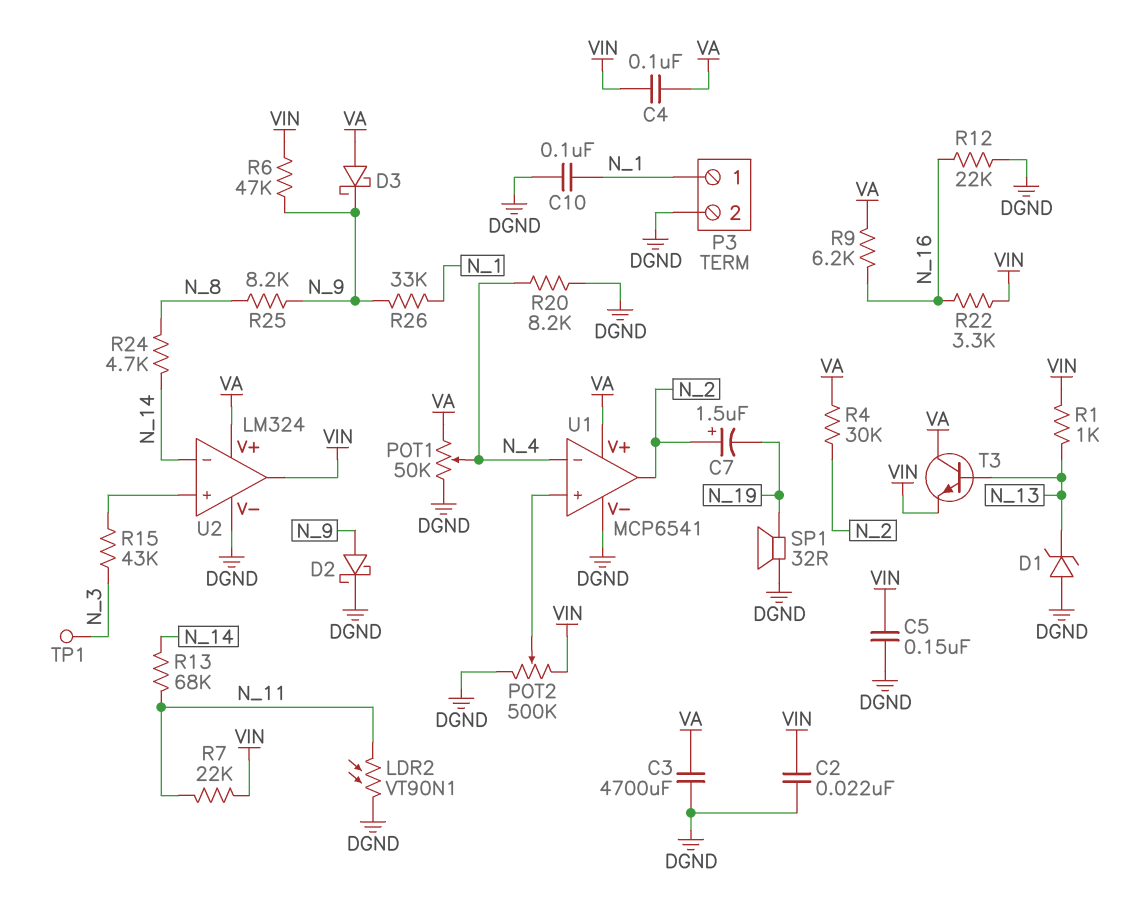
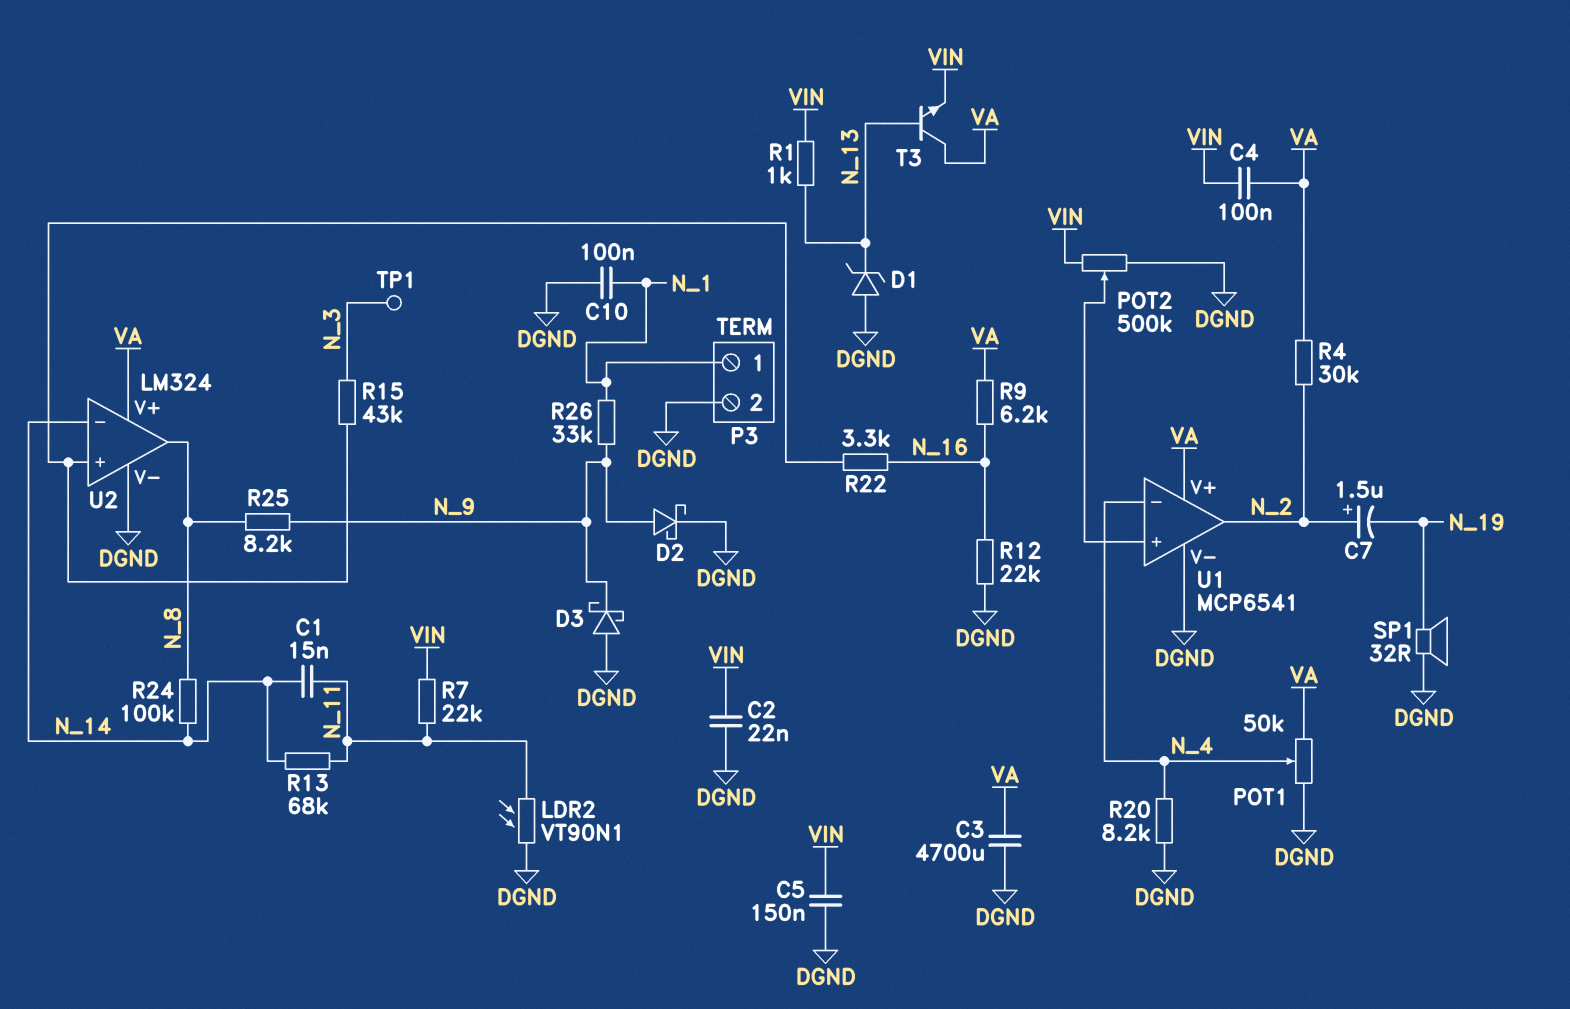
C1: none -> 15nF (N_11, N_14)
D3: schottky (A VA, K N_9) -> schottky (A DGND, K N_9)
R6: 47k (N_9, VIN) -> none
R22: 3.3k (N_16, VIN) -> 3.3k (N_16, U2/in+)
R24: 4.7k (N_8, N_14) -> 100k (N_8, N_14)
U2 pin out: VIN -> N_8

